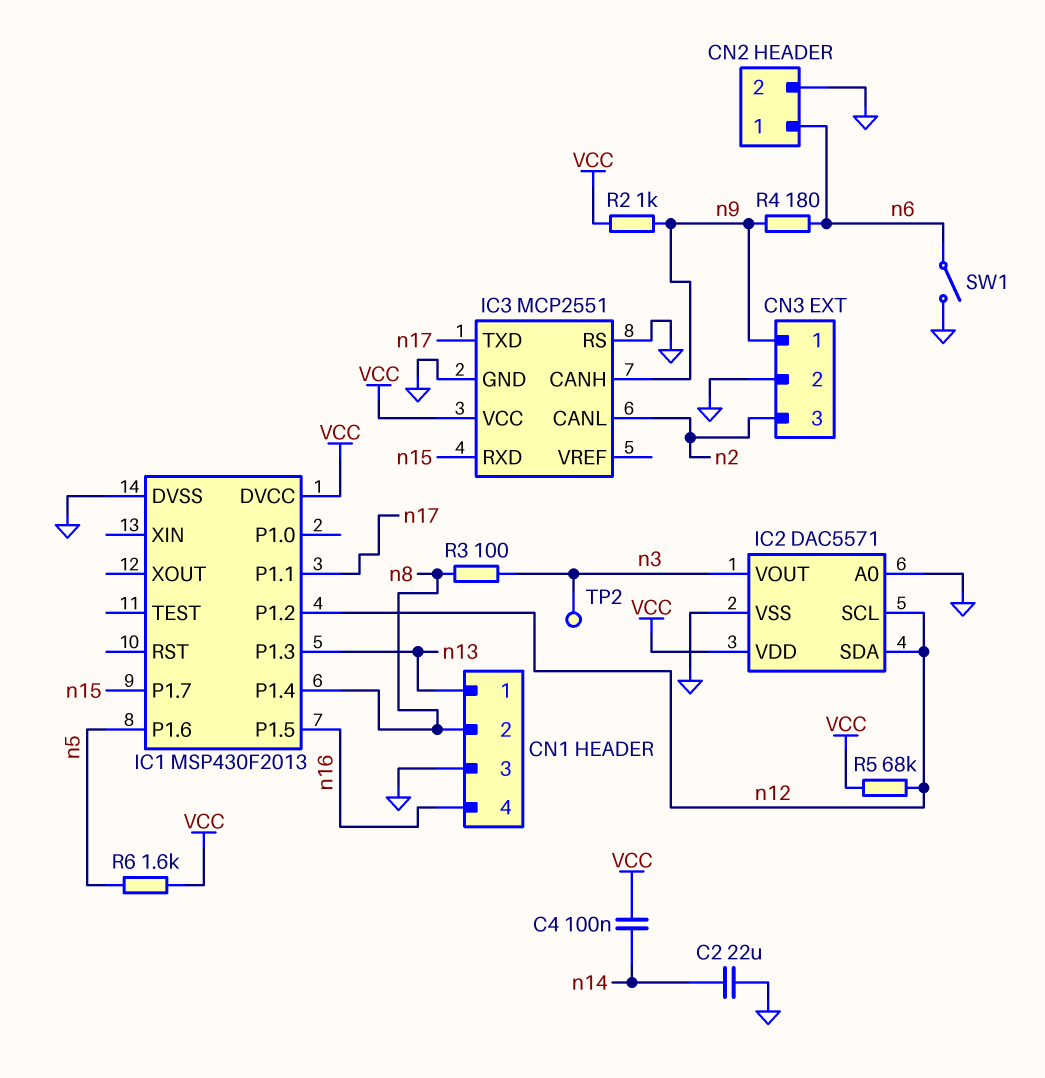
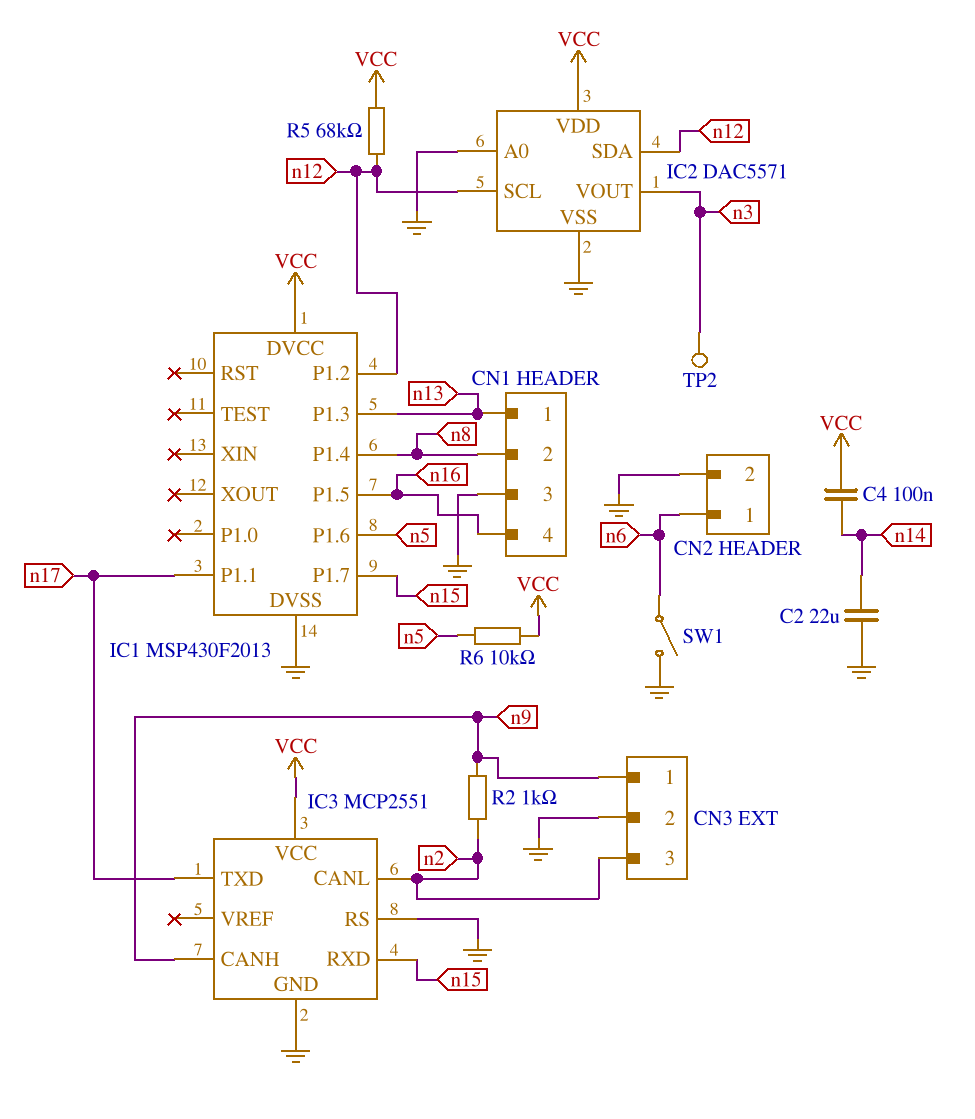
R2: 1k (VCC, n9) -> 1k (n2, n9)
R3: 100 (n3, n8) -> none
R4: 180 (n6, n9) -> none
R6: 1.6k (VCC, n5) -> 10k (VCC, n5)

